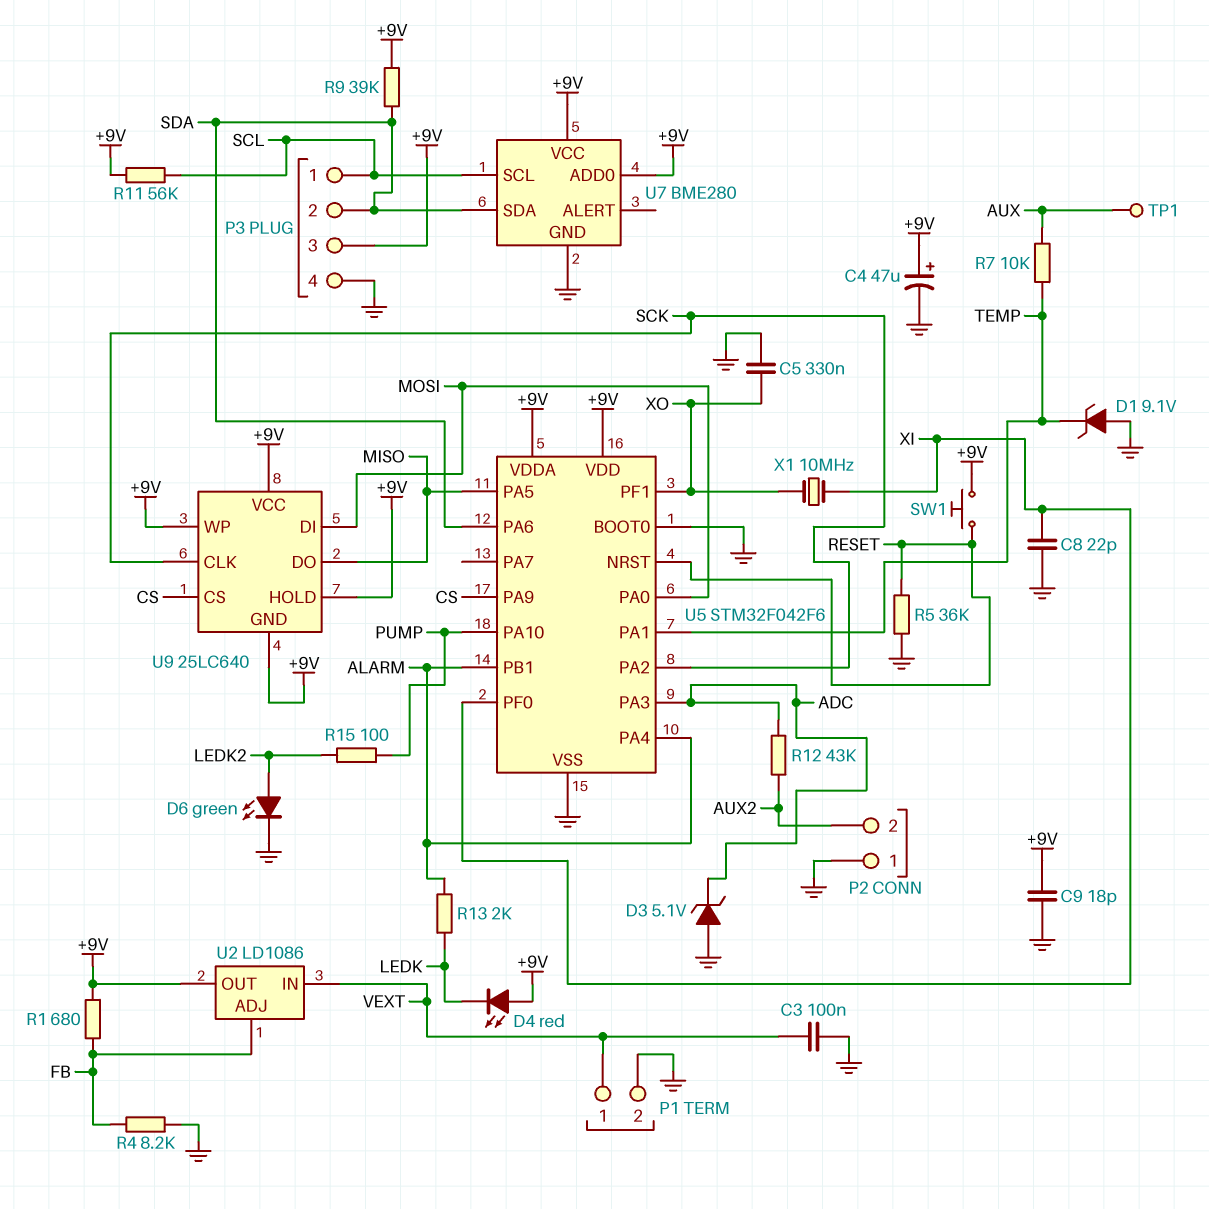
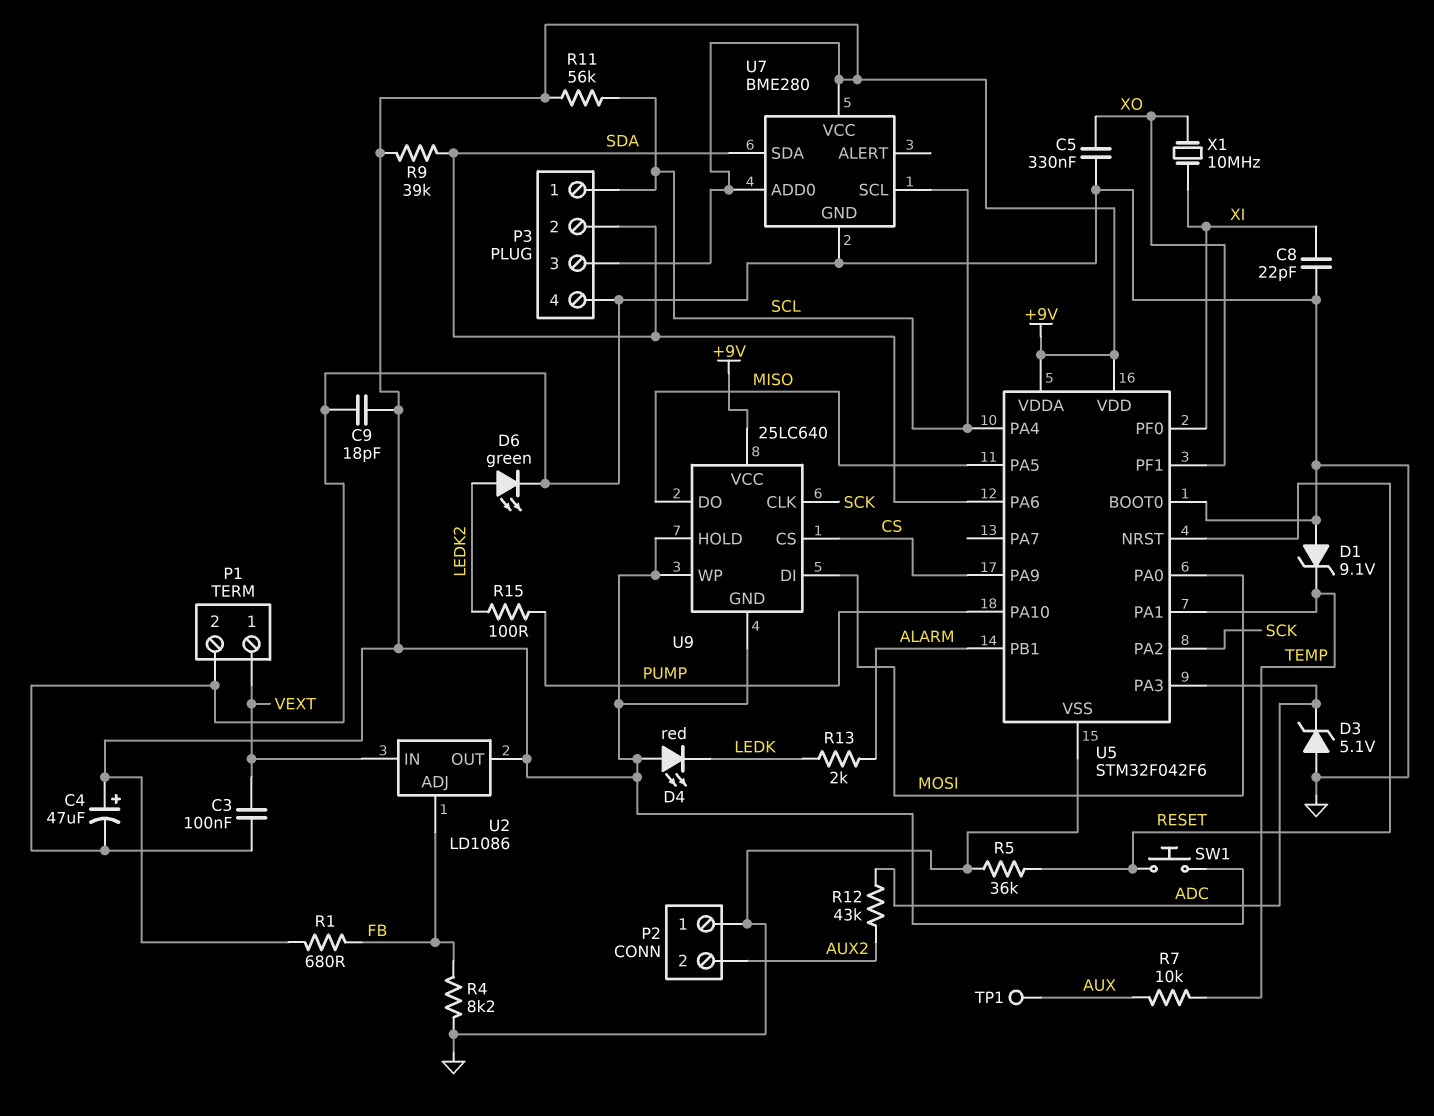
U5 pin PA4: ALARM -> SCL

